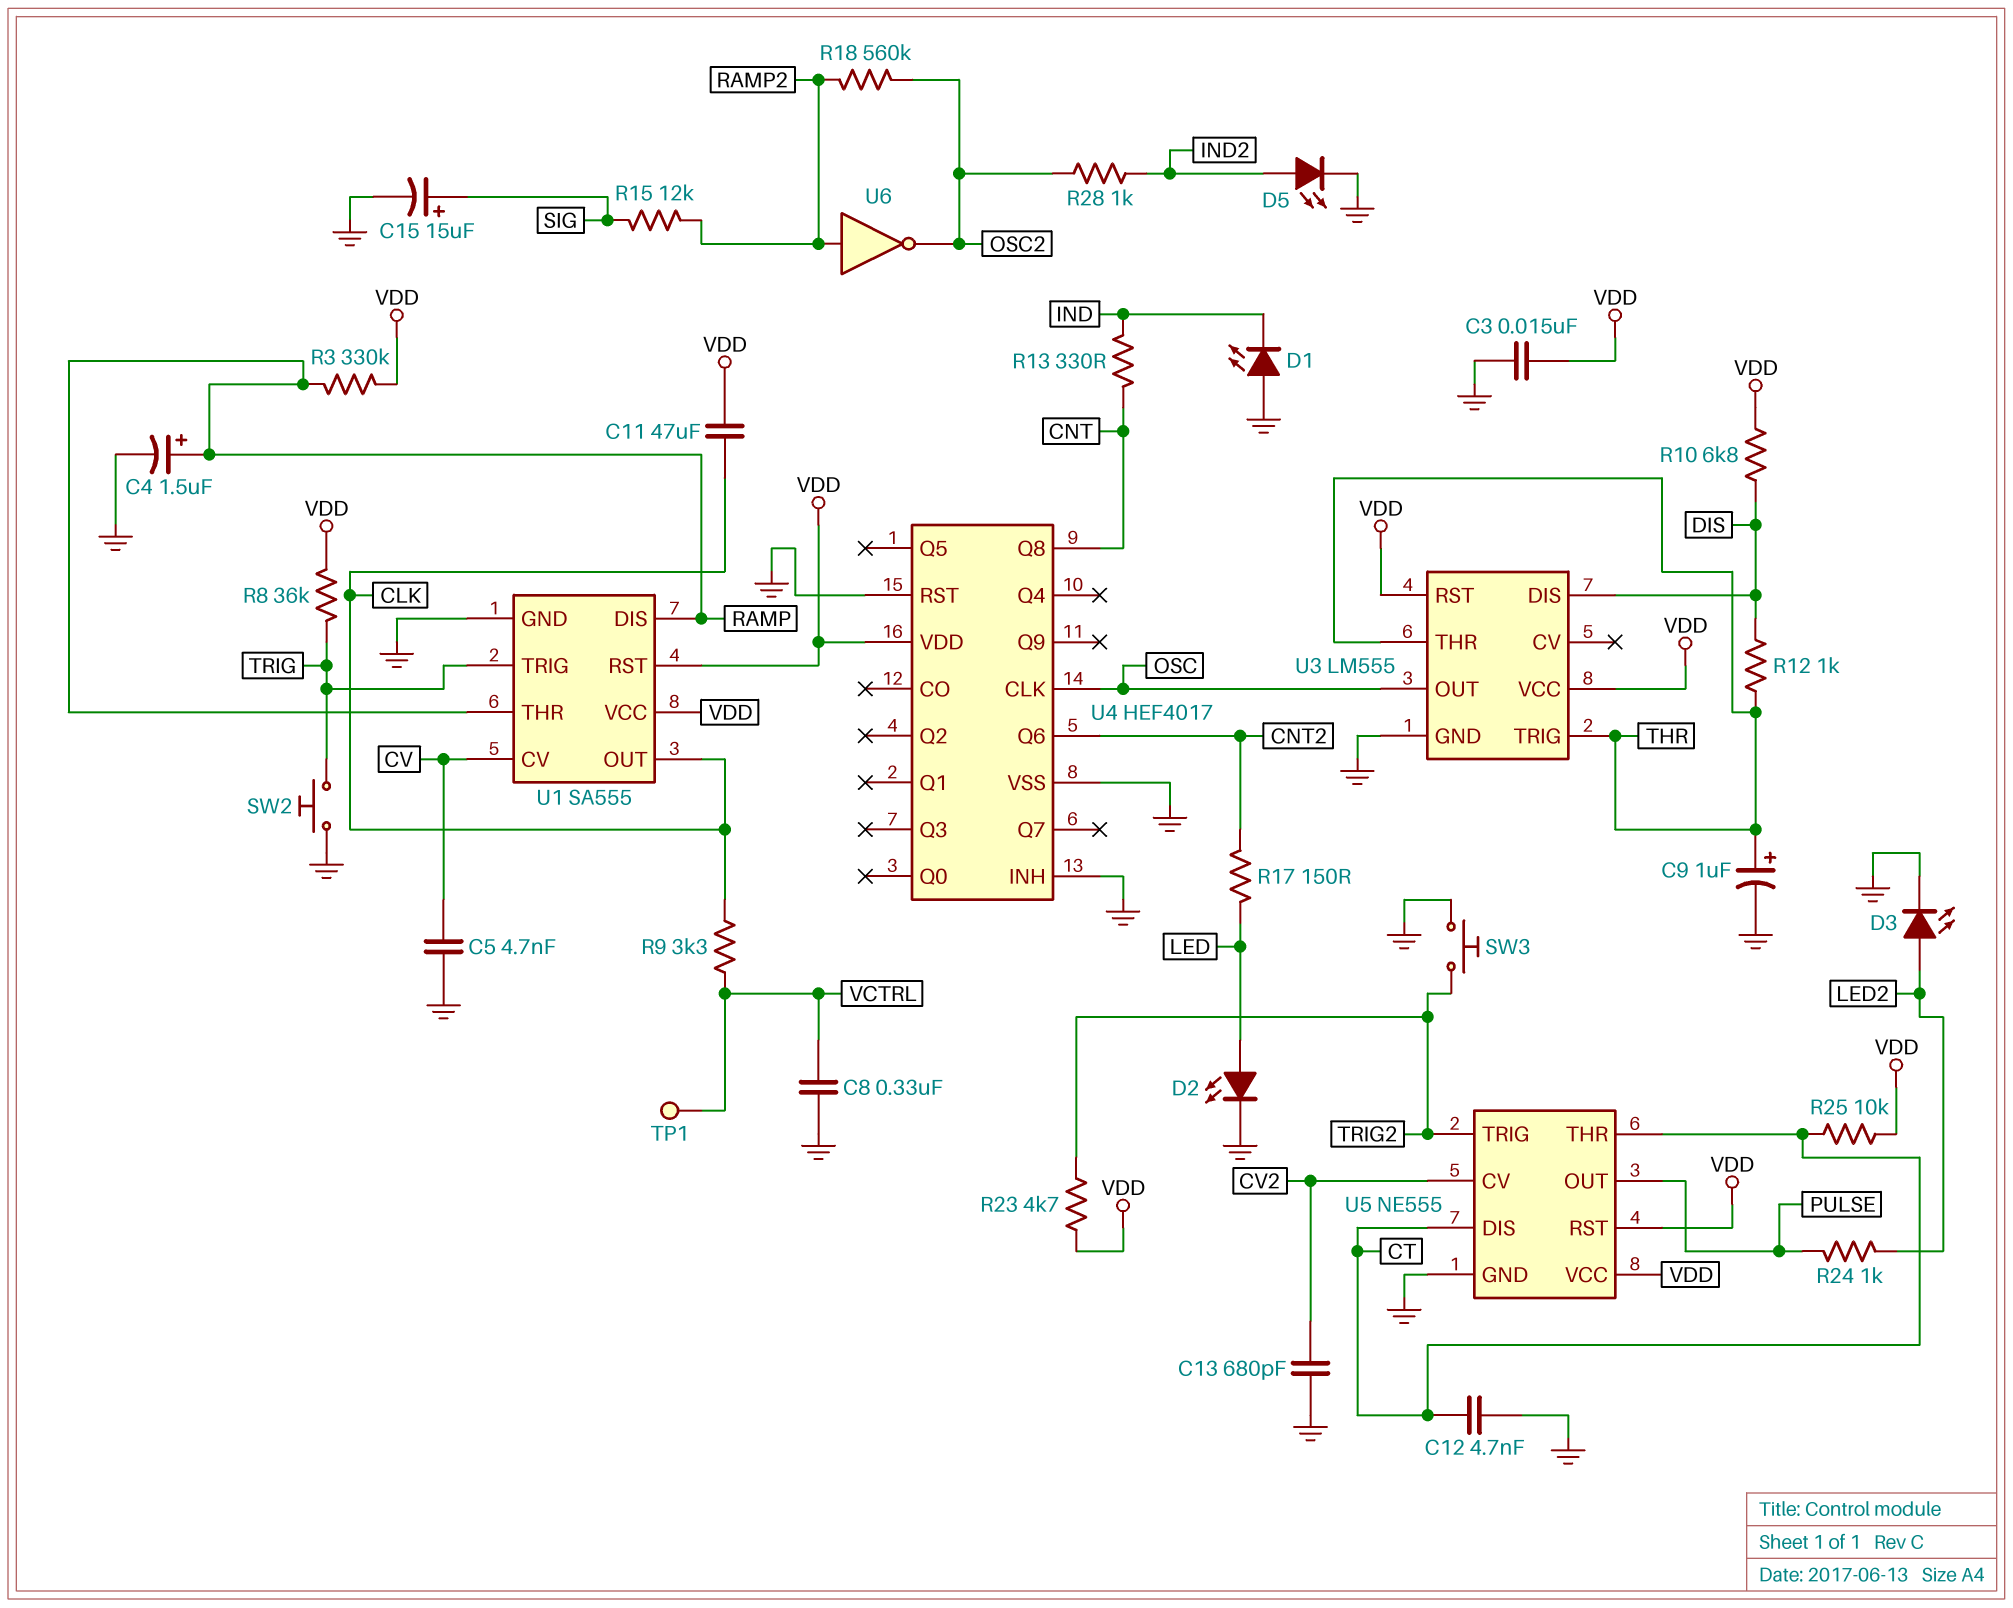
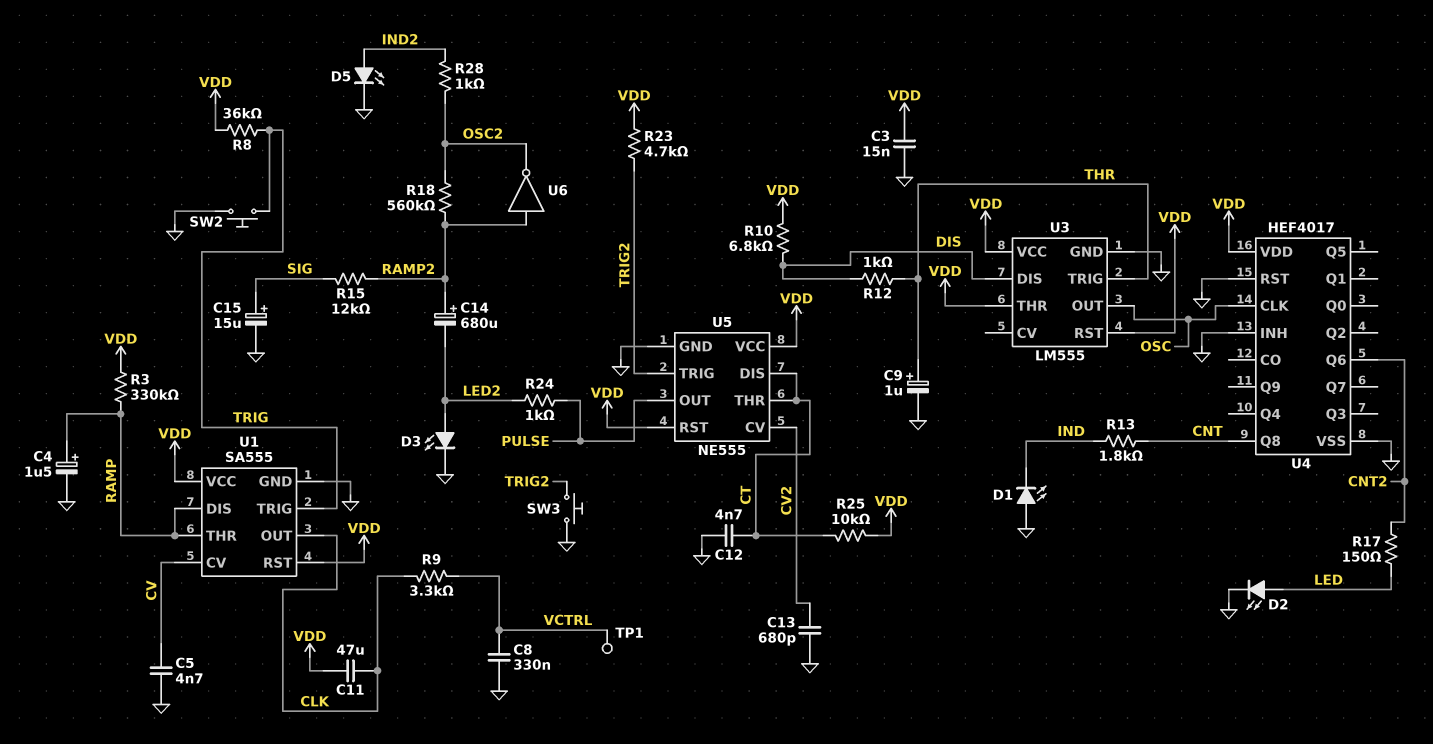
C14: none -> 680uF (plus RAMP2, minus LED2)
R13: 330 (CNT, IND) -> 1.8k (CNT, IND)
U3 pin THR: THR -> VDD

